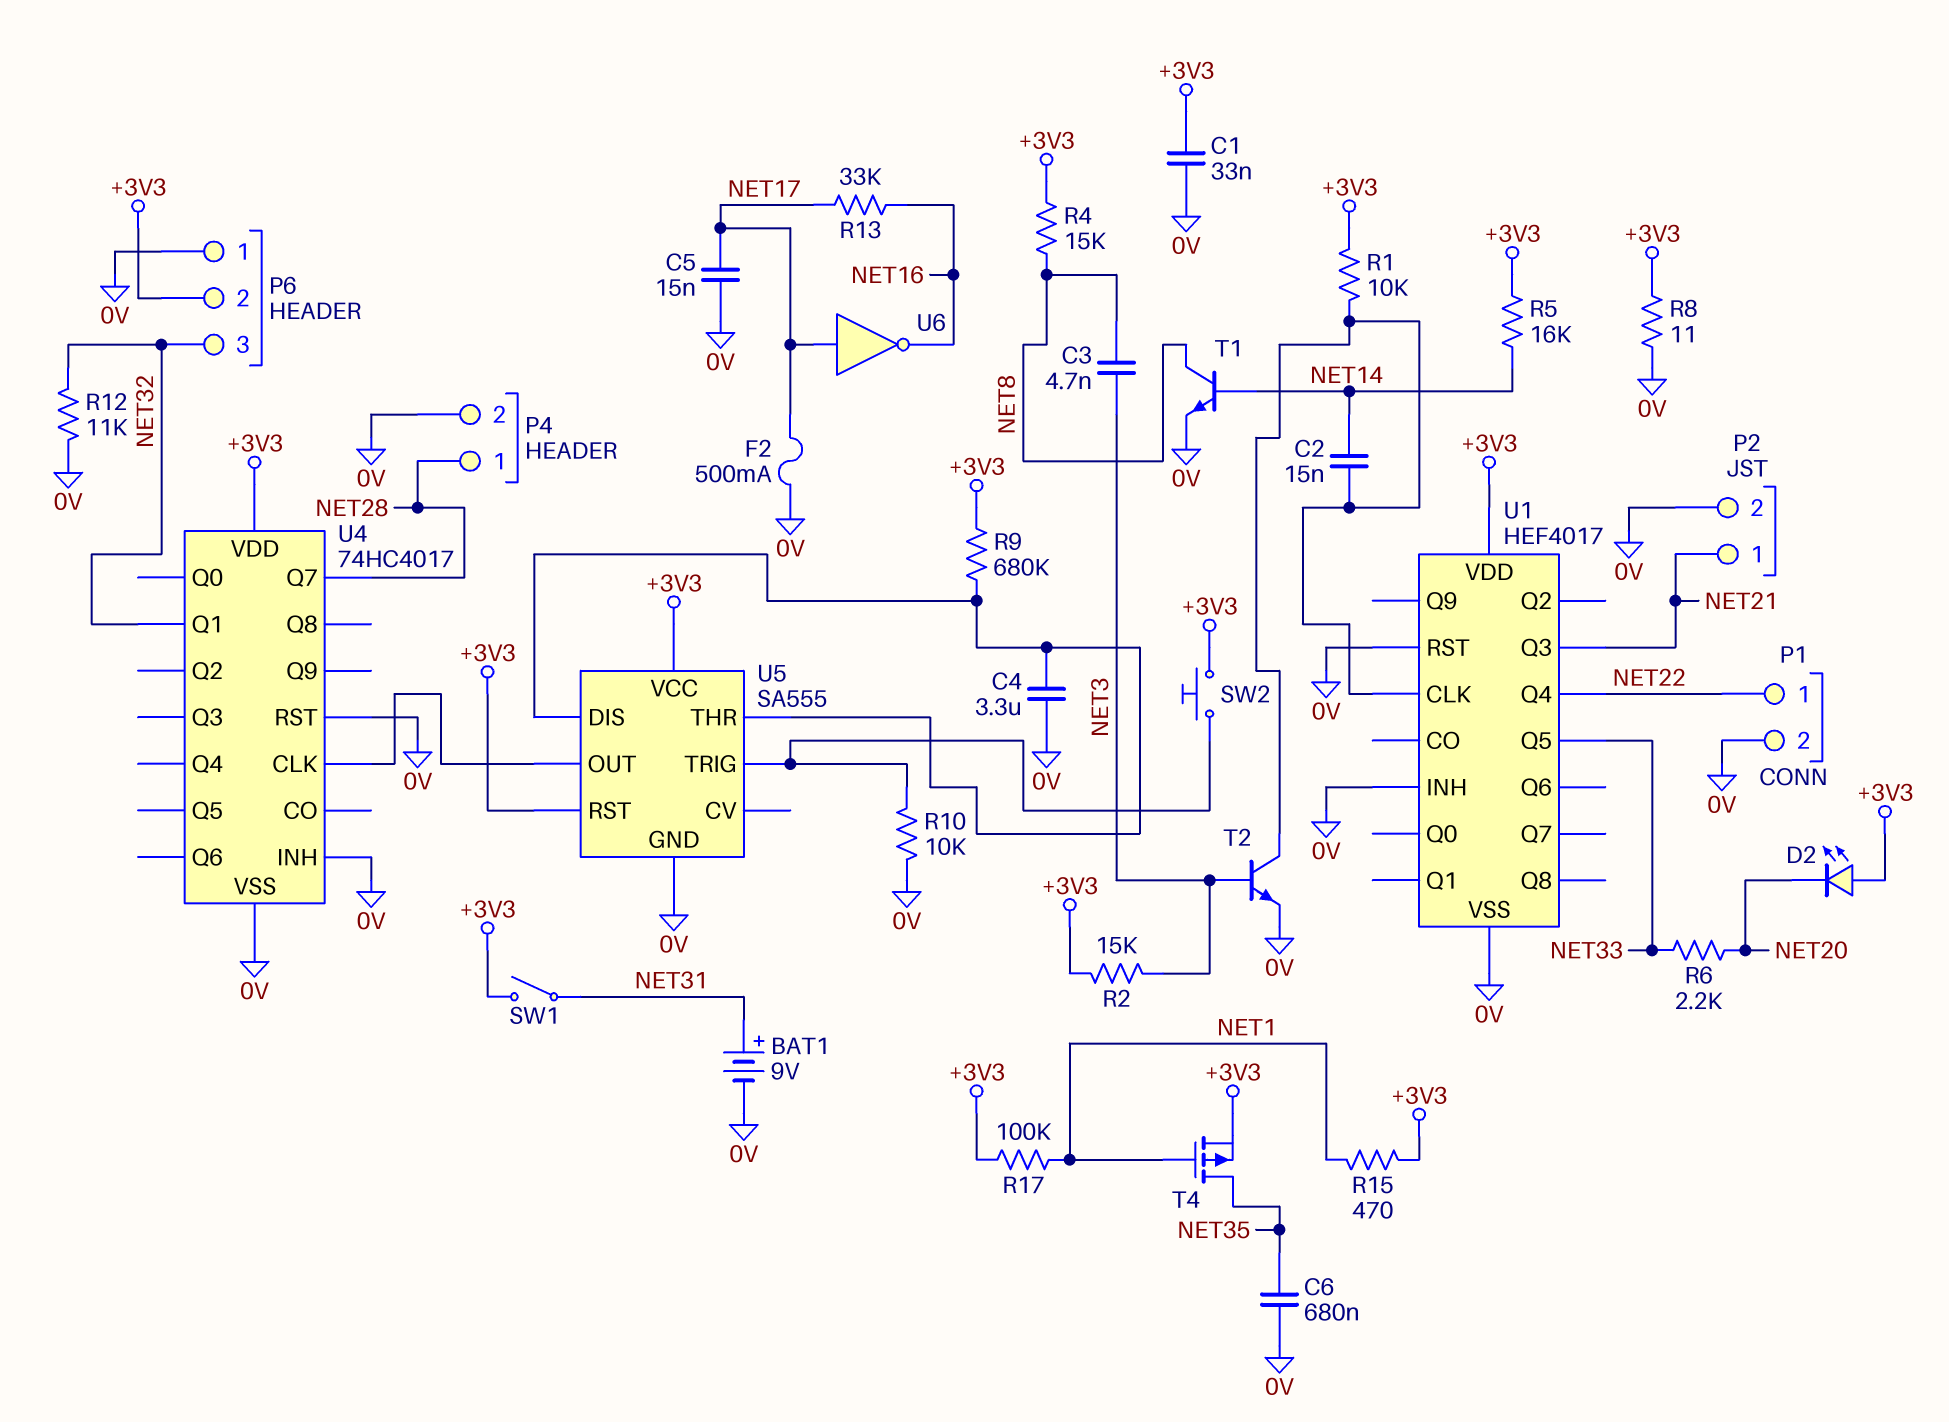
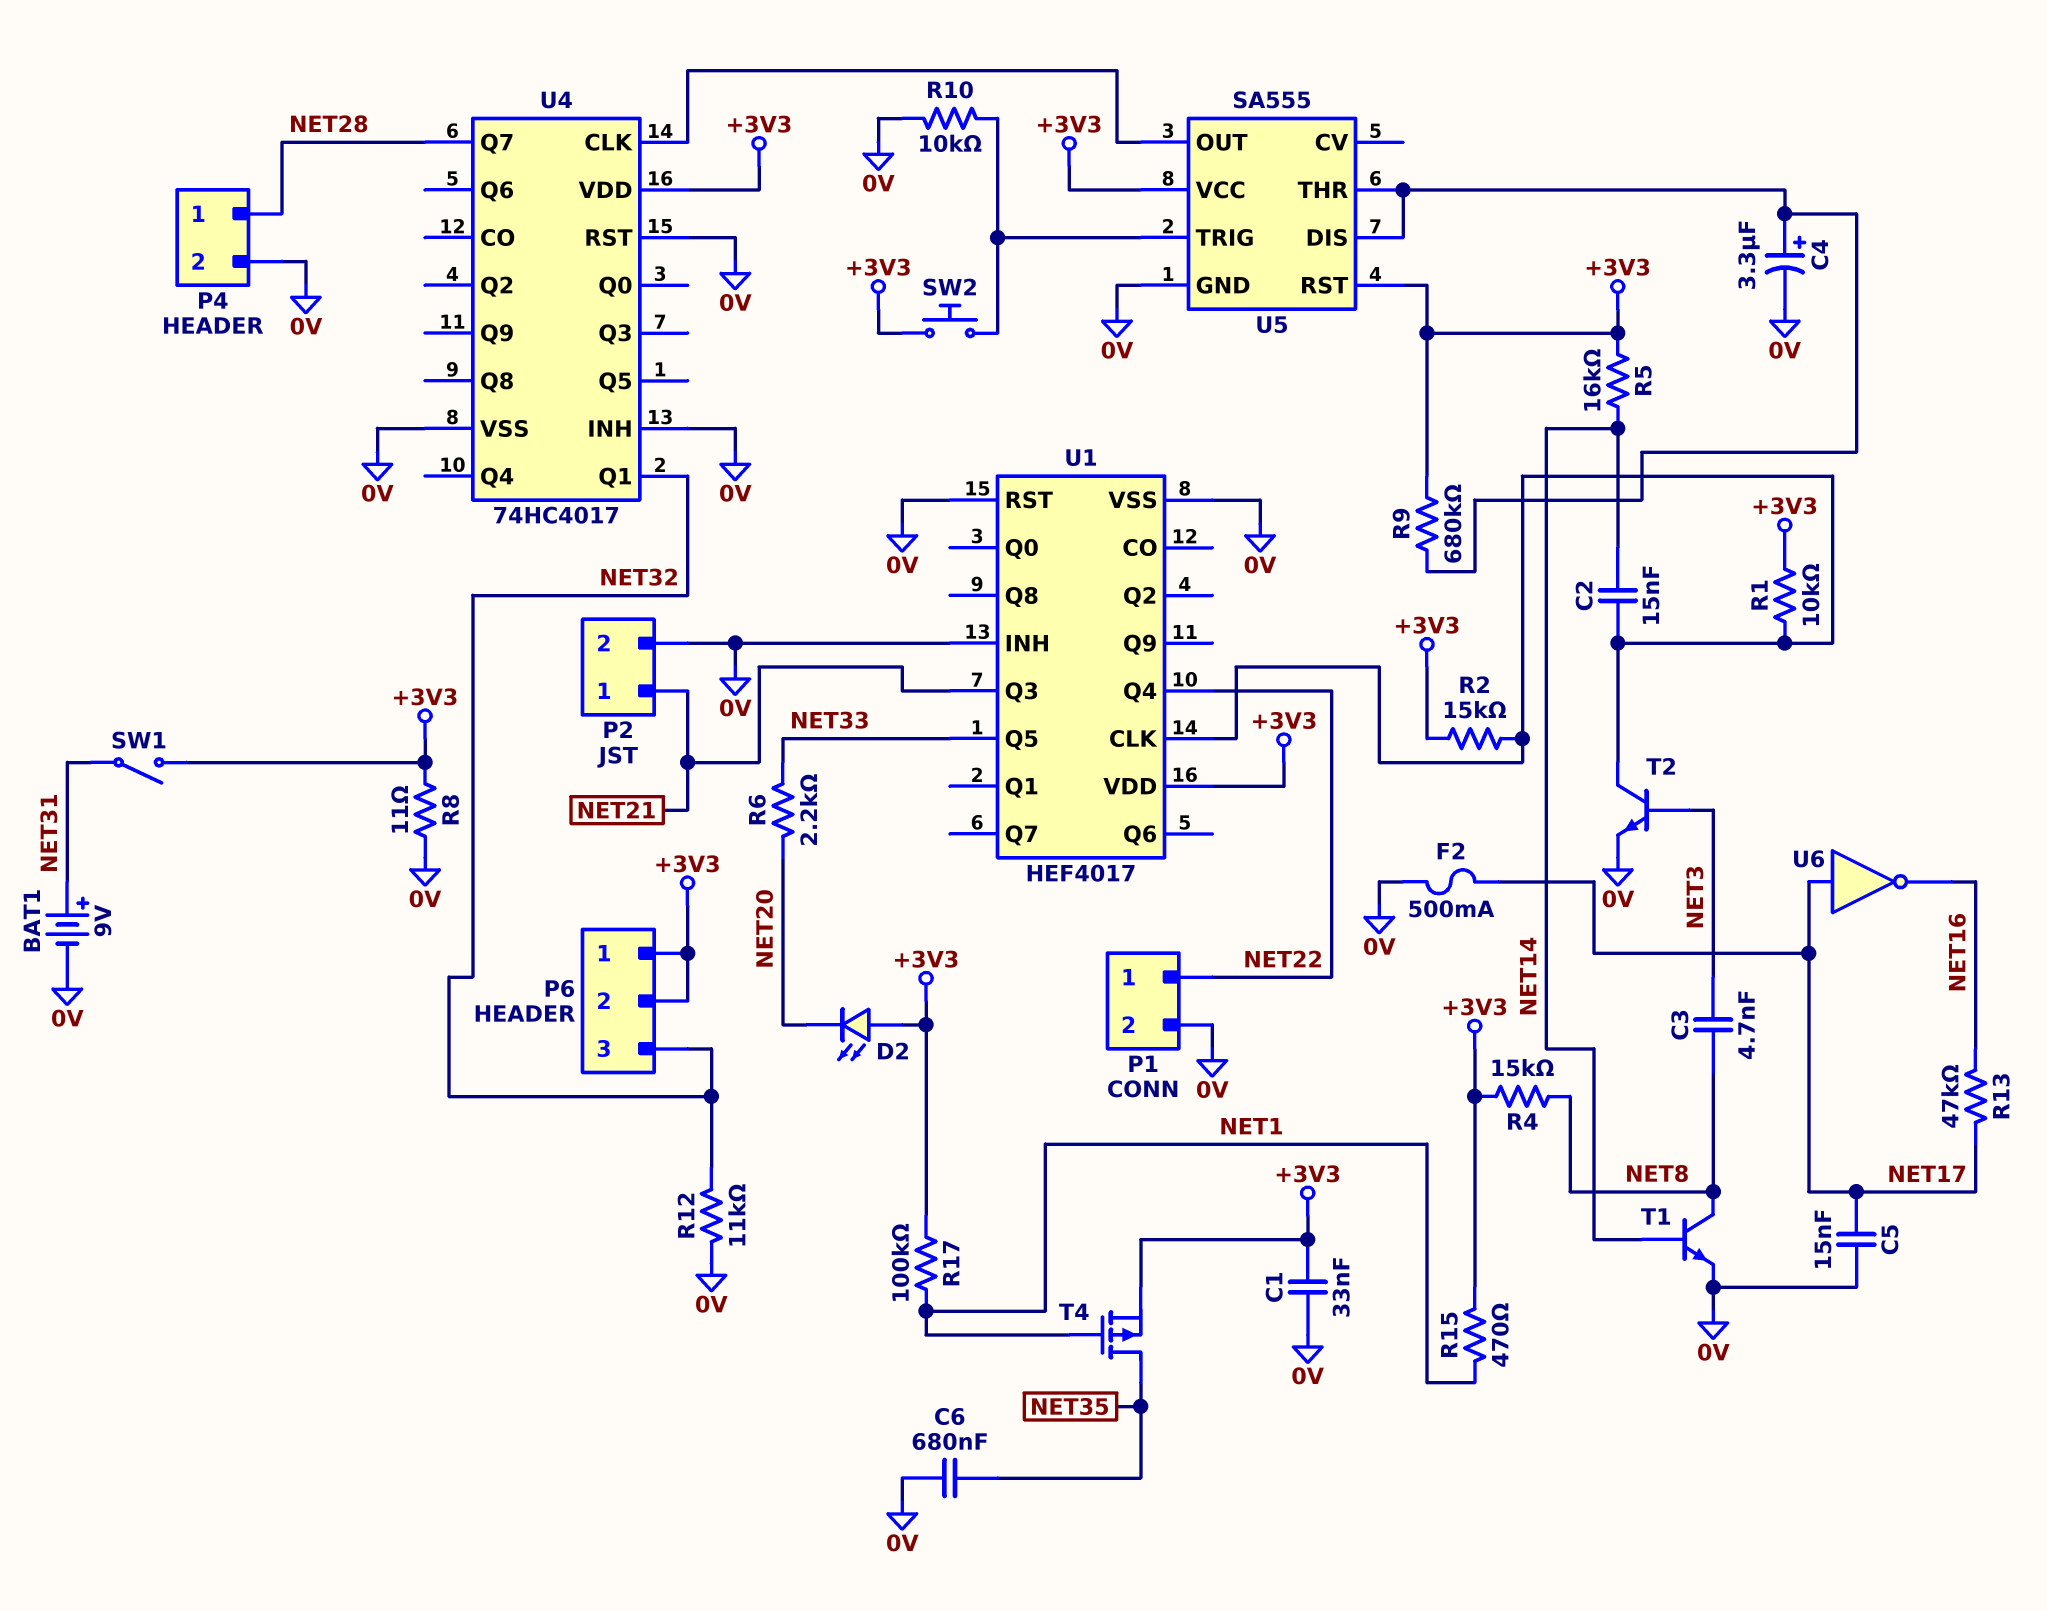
C4: 3.3uF (0V, U5/DIS) -> 3.3uF (plus U5/DIS, minus 0V)
P6 pin 1: 0V -> +3V3
R2: 15k (+3V3, NET3) -> 15k (+3V3, U1/CLK)
R13: 33k (NET16, NET17) -> 47k (NET16, NET17)

